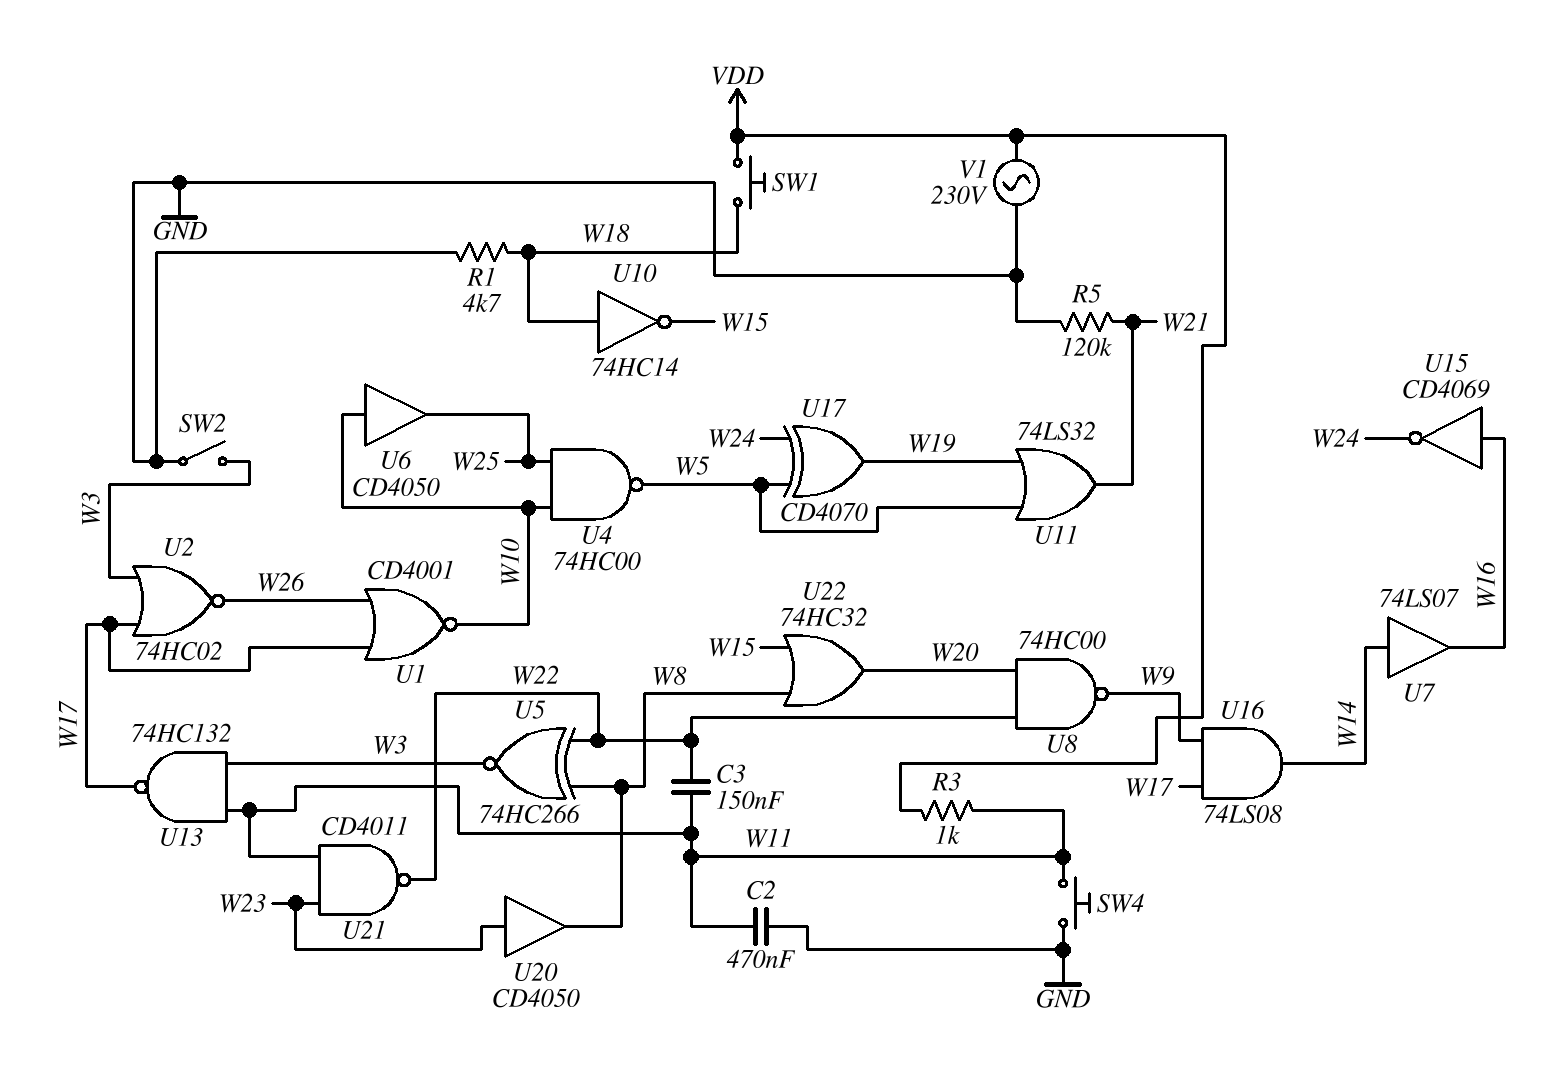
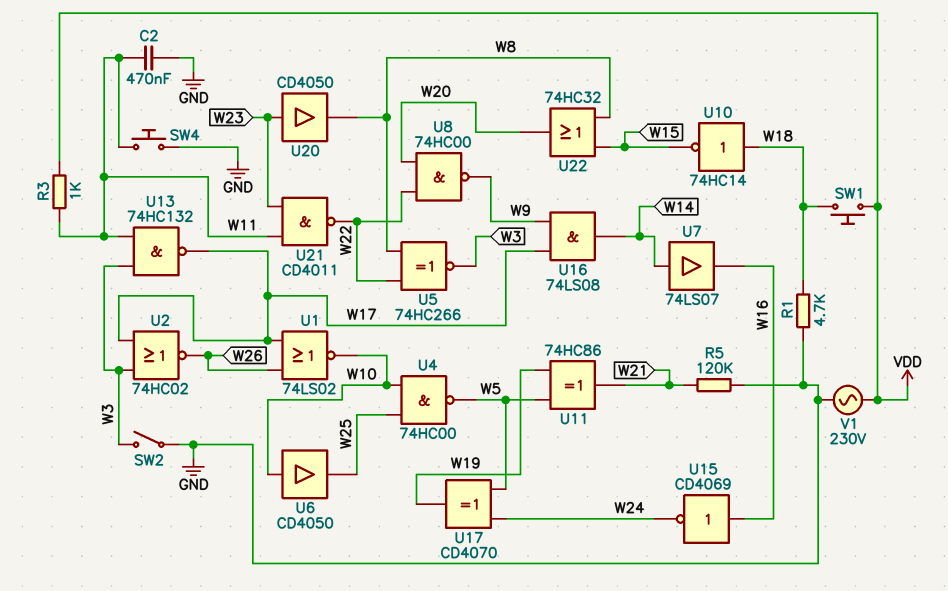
C3: 150nF (W11, W22) -> none
U1: NOR CD4001 (in W17, in W26, out W10) -> NOR 74LS02 (in W17, in W26, out W10)
U11: OR 74LS32 (in W5, in W19, out W21) -> XOR 74HC86 (in W5, in W19, out W21)

